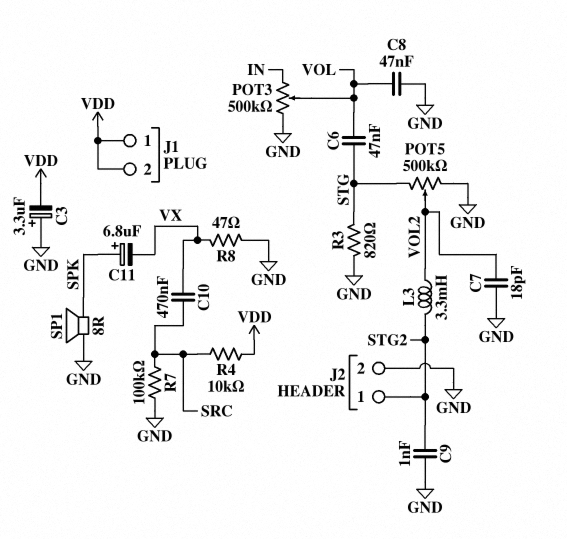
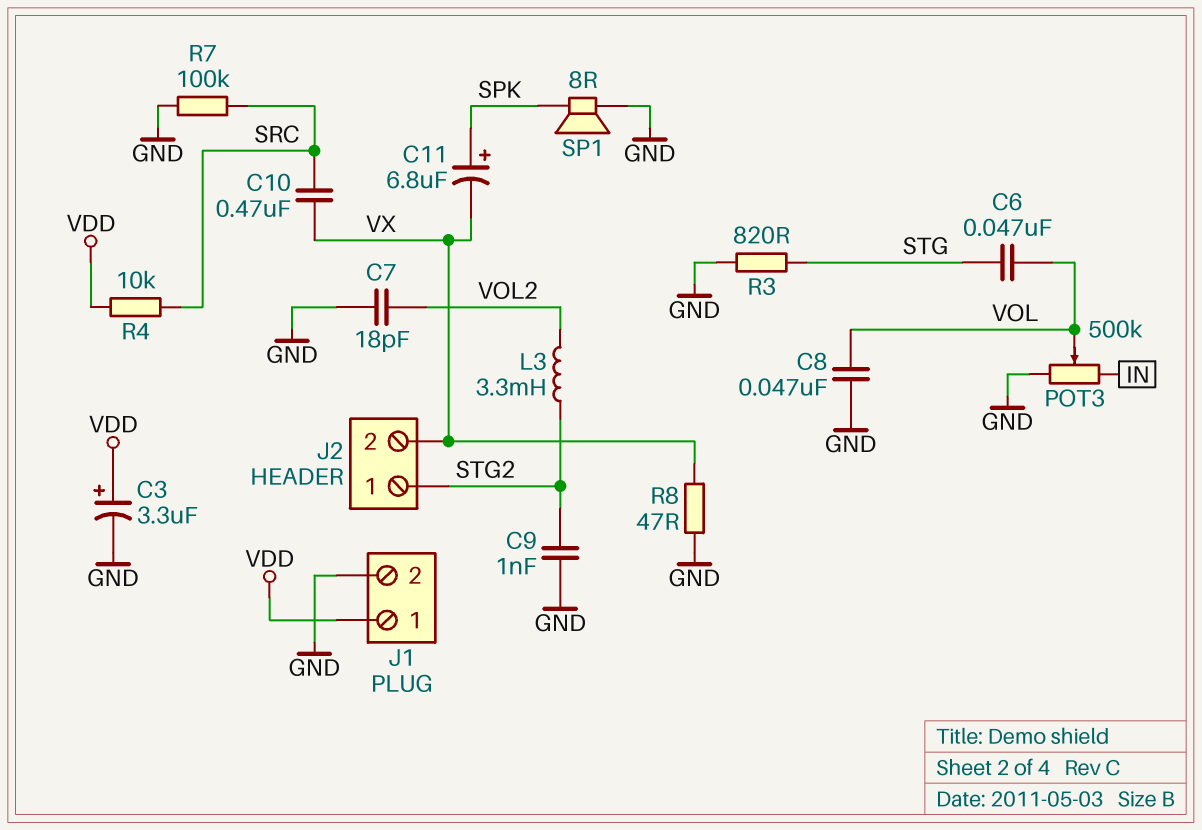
C3: 3.3uF (plus GND, minus VDD) -> 3.3uF (plus VDD, minus GND)
J1 pin 2: VDD -> GND
J2 pin 2: GND -> VX
POT5: 500k (GND, STG, wiper VOL2) -> none

